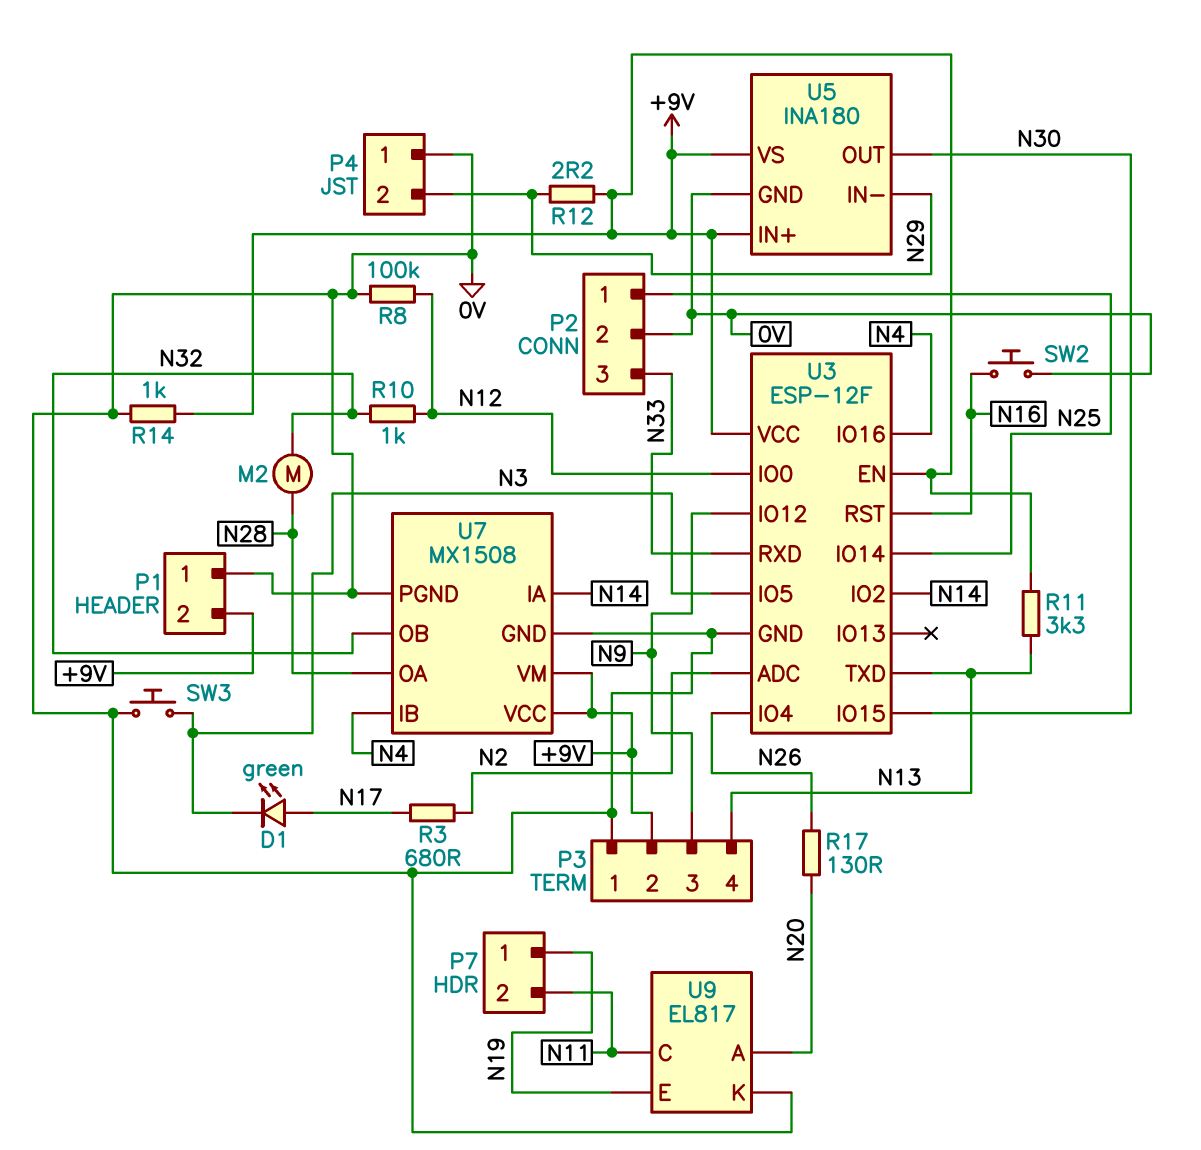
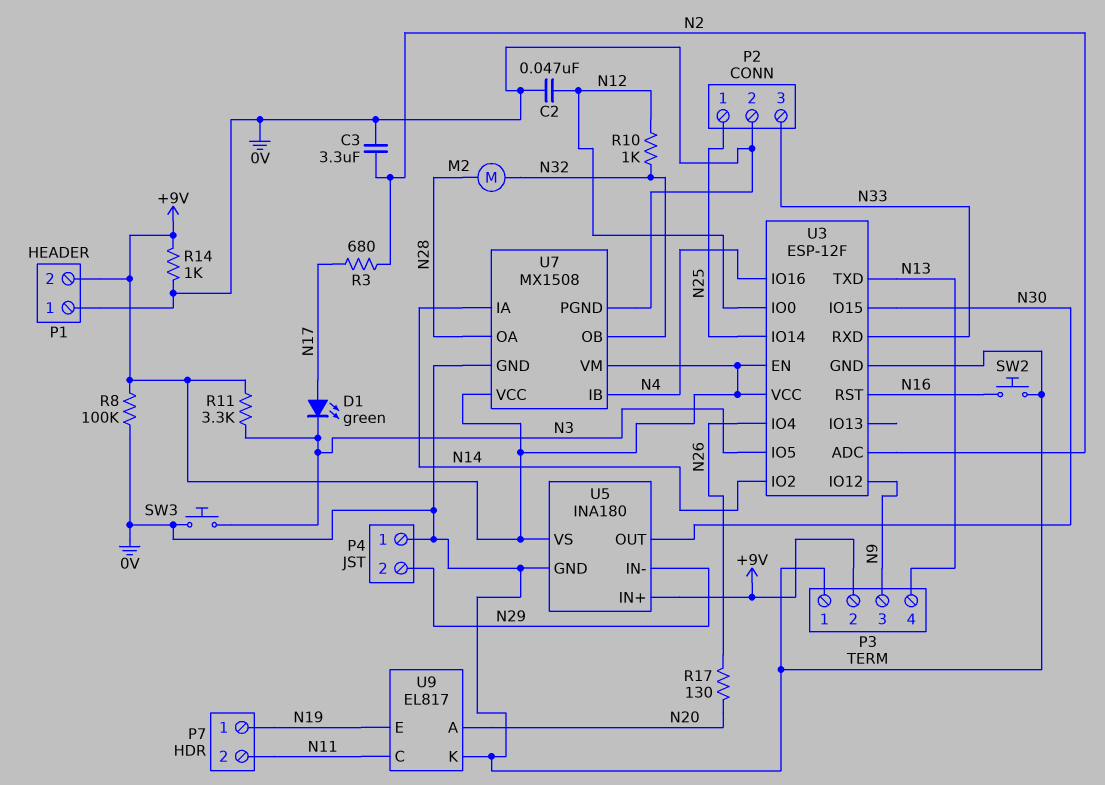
C2: none -> 47nF (0V, N12)
C3: none -> 3.3uF (0V, N2)
R8: 100k (0V, N12) -> 100k (+9V, 0V)
R11: 3.3k (+9V, N13) -> 3.3k (+9V, N3)
R12: 2.2 (+9V, N29) -> none

